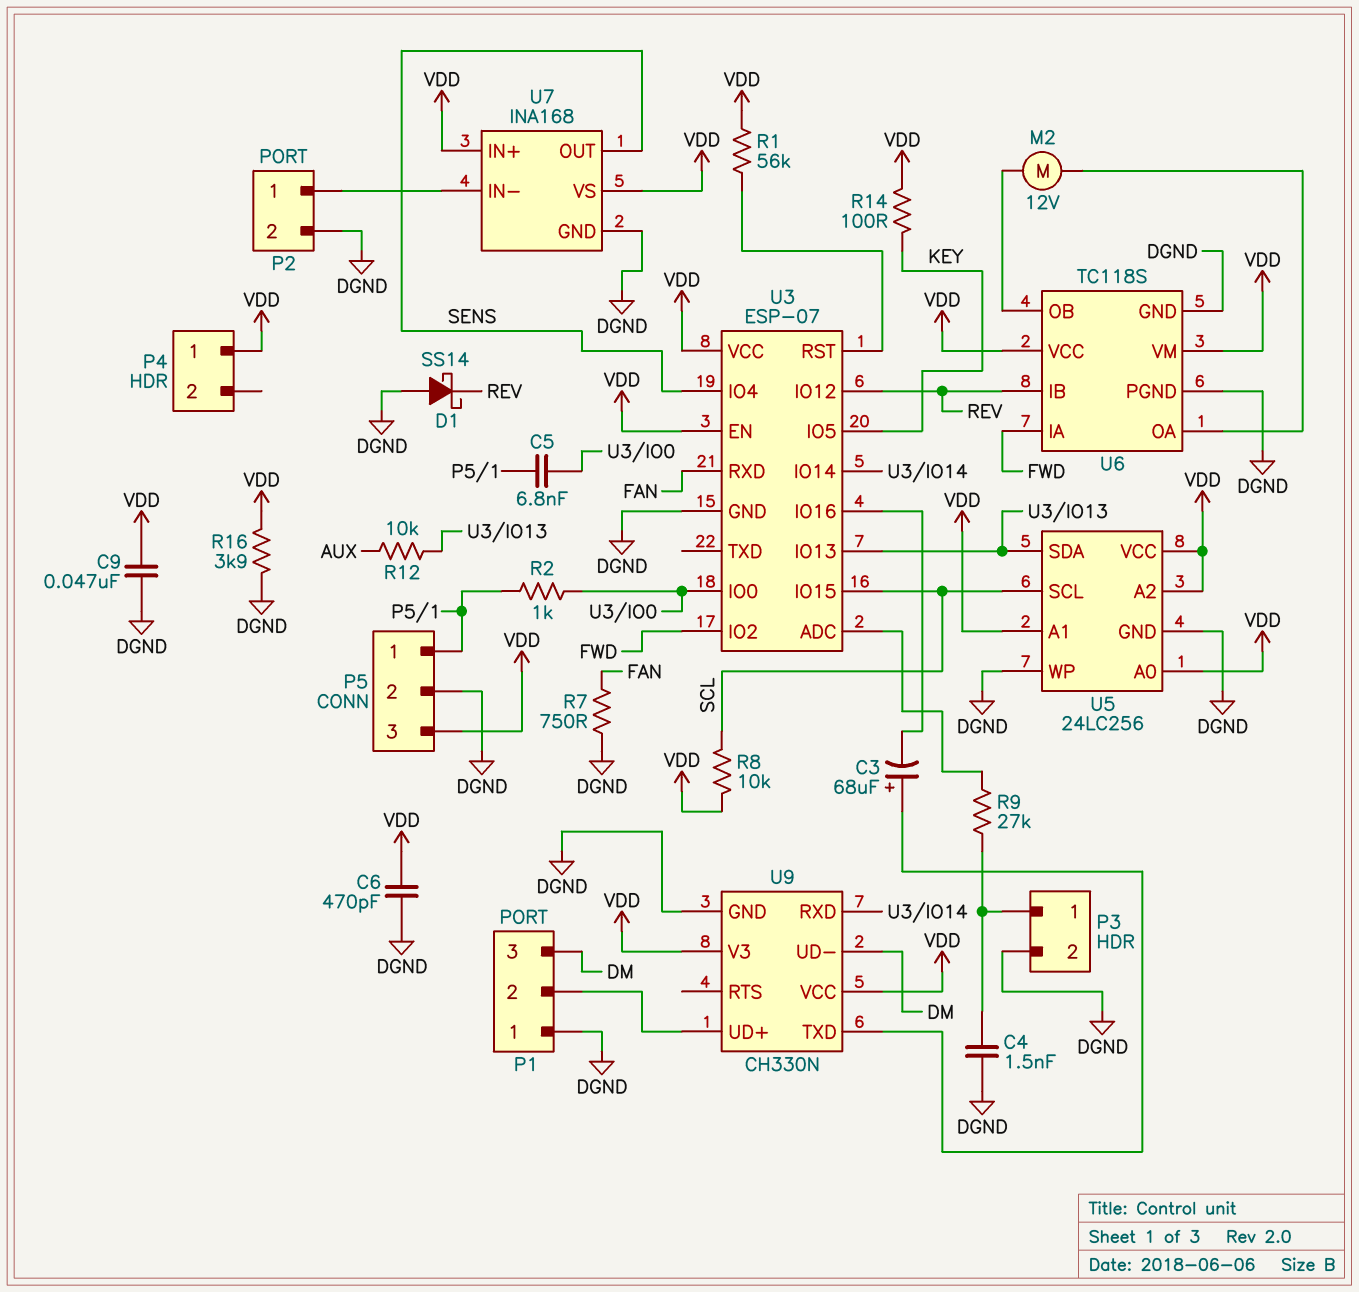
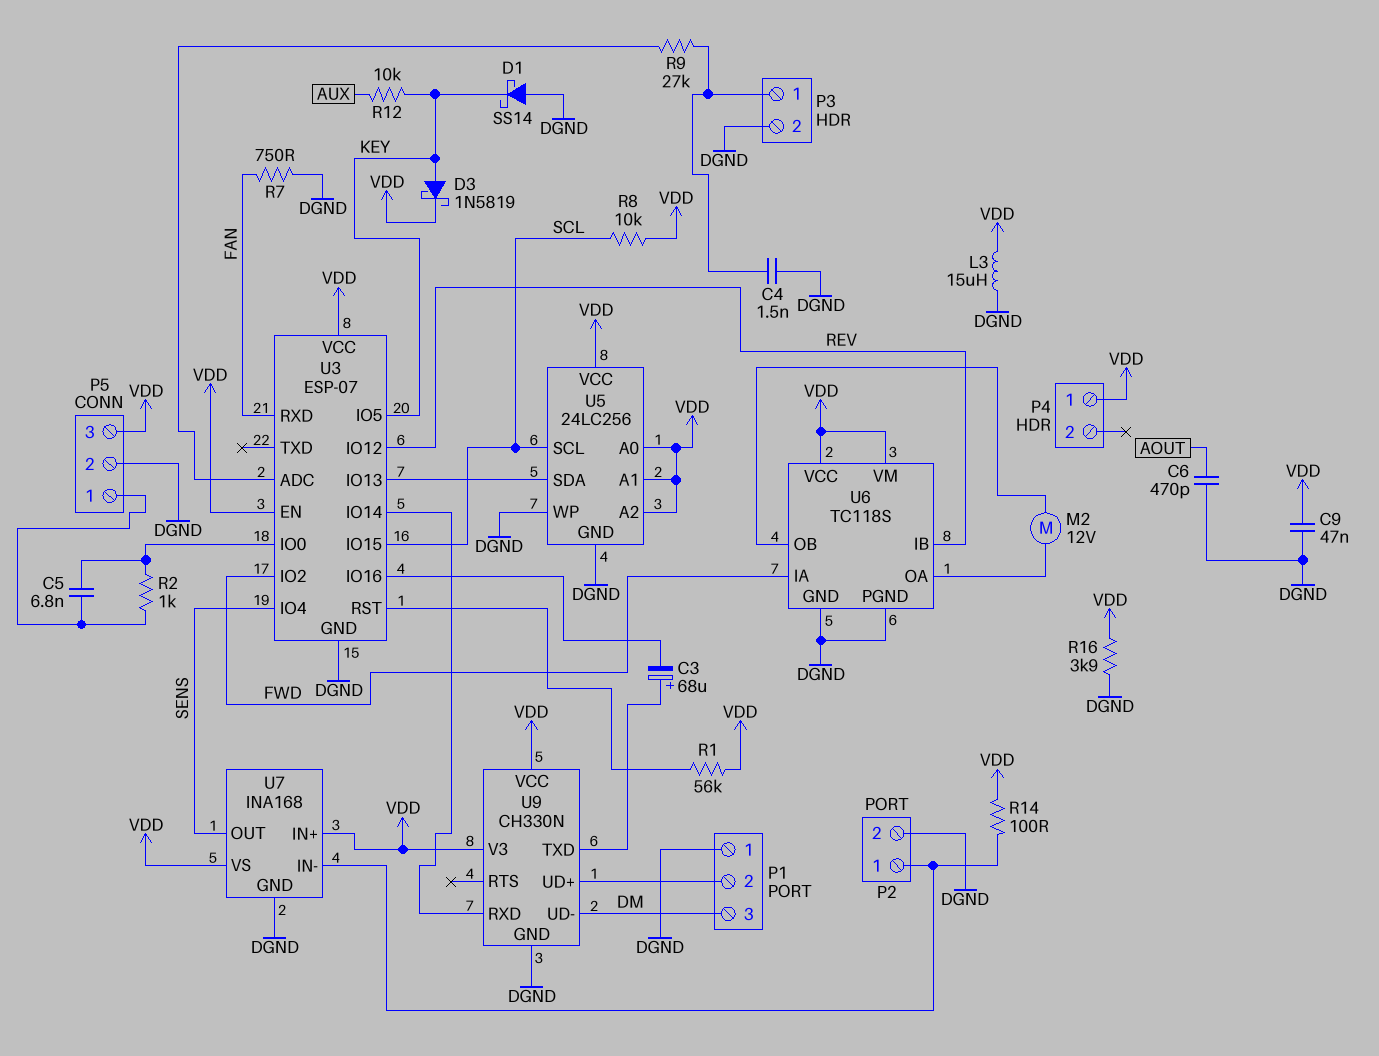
C6: 470pF (DGND, VDD) -> 470pF (AOUT, DGND)
D1: schottky SS14 (A DGND, K REV) -> schottky SS14 (A DGND, K KEY)
D3: none -> schottky 1N5819 (A KEY, K VDD)
L3: none -> 15uH (DGND, VDD)
R12: 10k (AUX, U3/IO13) -> 10k (AUX, KEY)
R14: 100 (KEY, VDD) -> 100 (P2/1, VDD)

